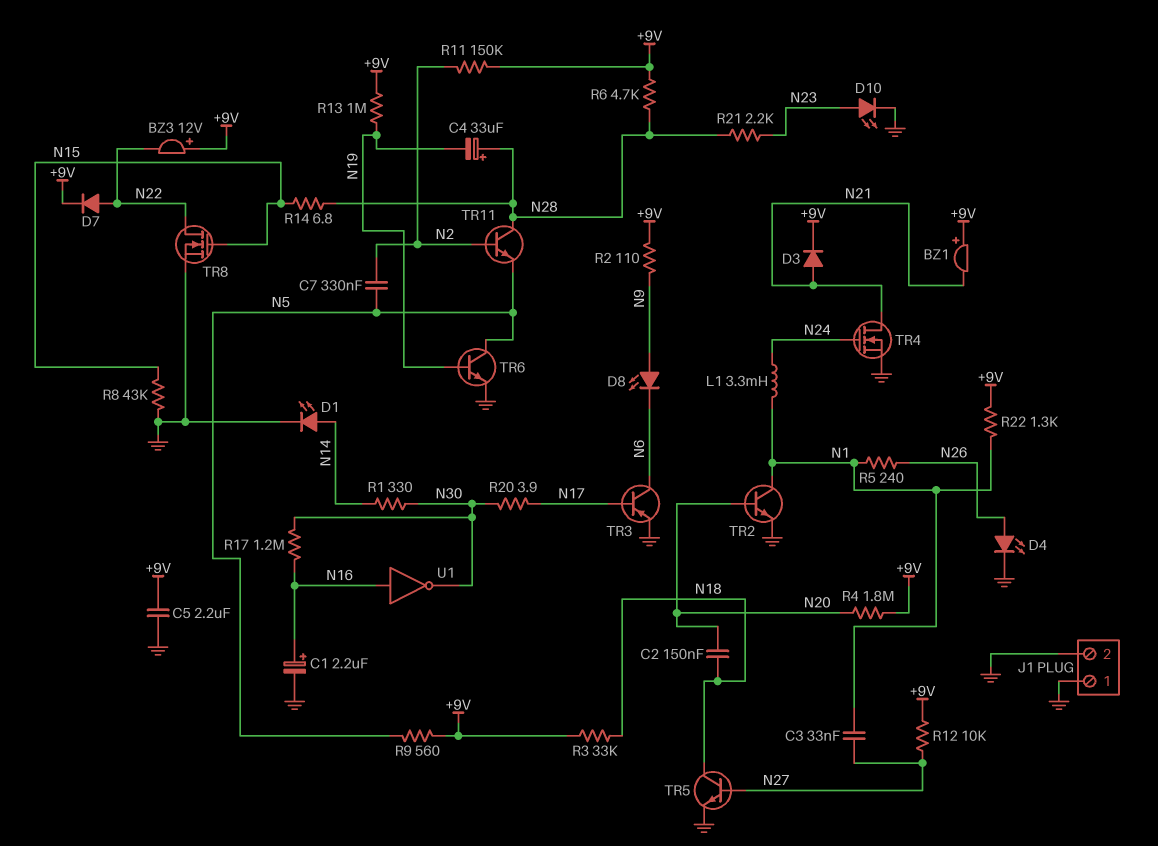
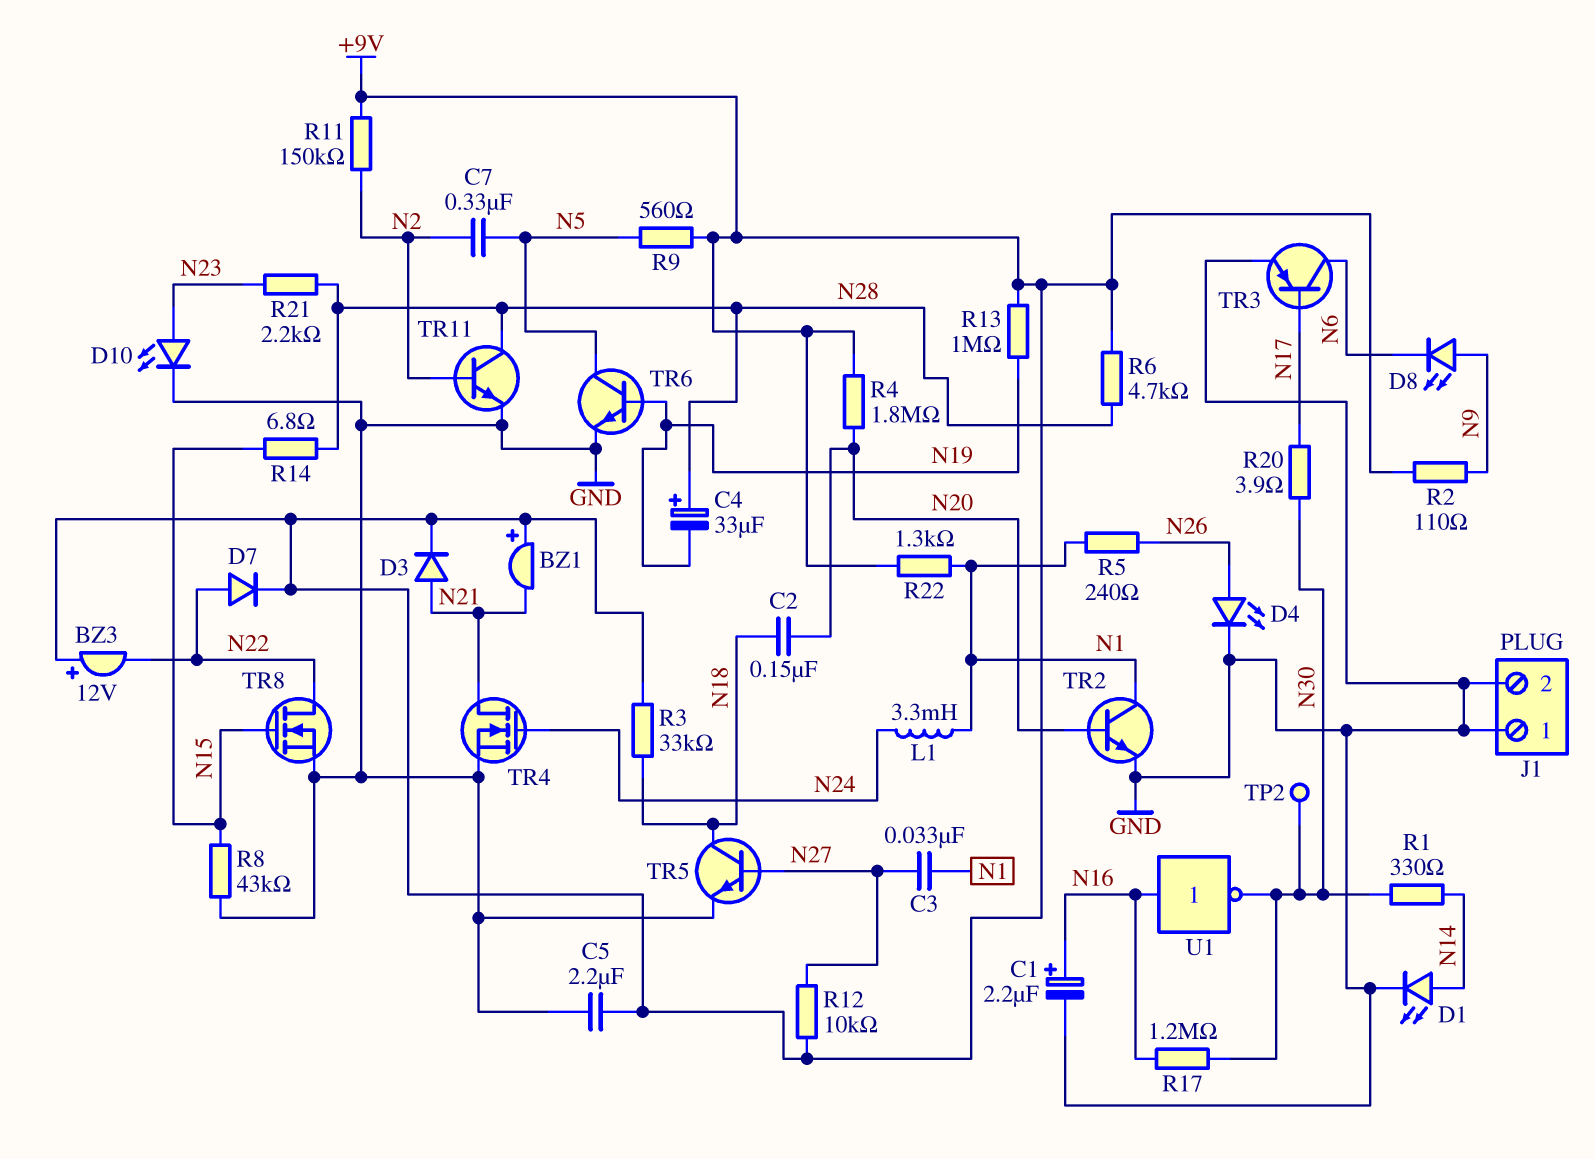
TP2: none -> test point (N30)
TR11: NPN (B N2, C N28, E N5) -> NPN (B N2, C N28, E GND)

